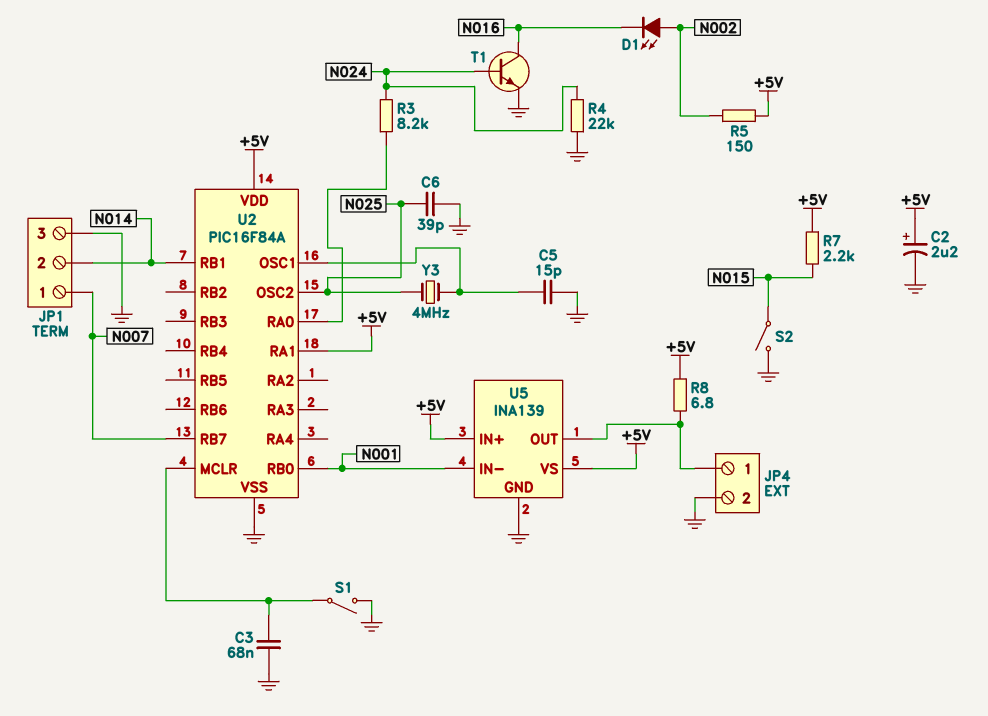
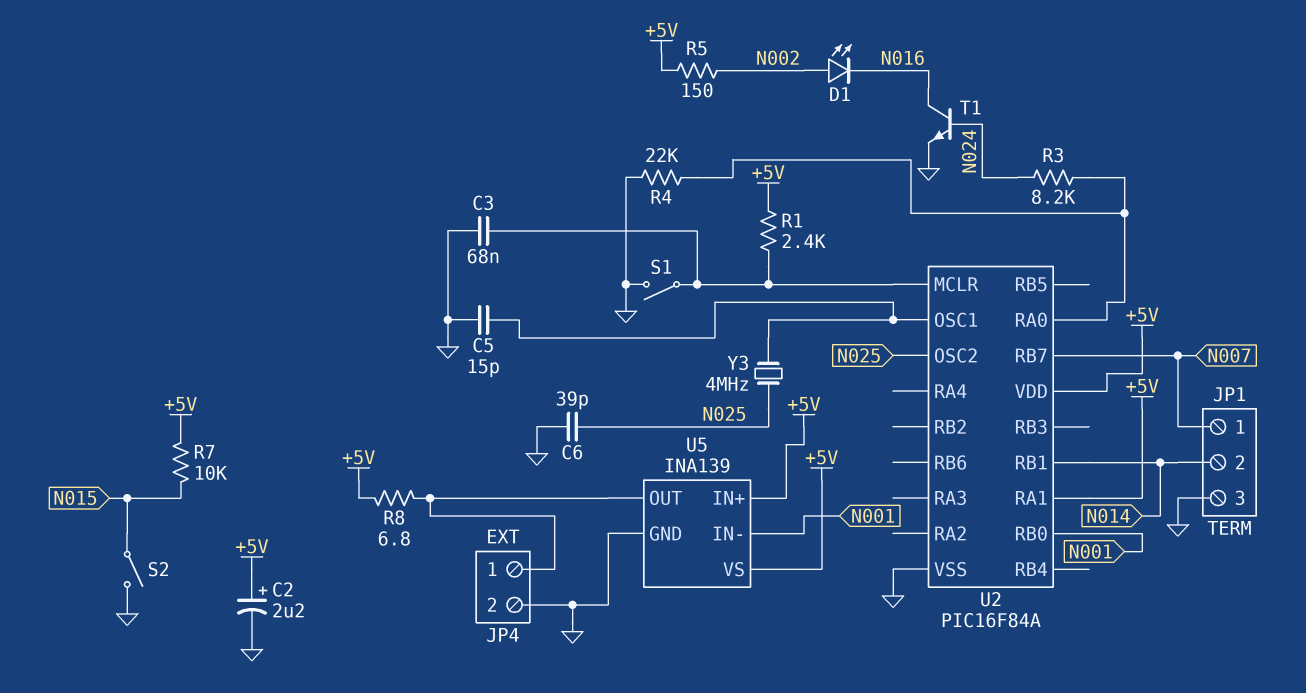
R1: none -> 2.4k (+5V, U2/MCLR)
R4: 22k (GND, N024) -> 22k (GND, U2/RA0)
R7: 2.2k (+5V, N015) -> 10k (+5V, N015)

